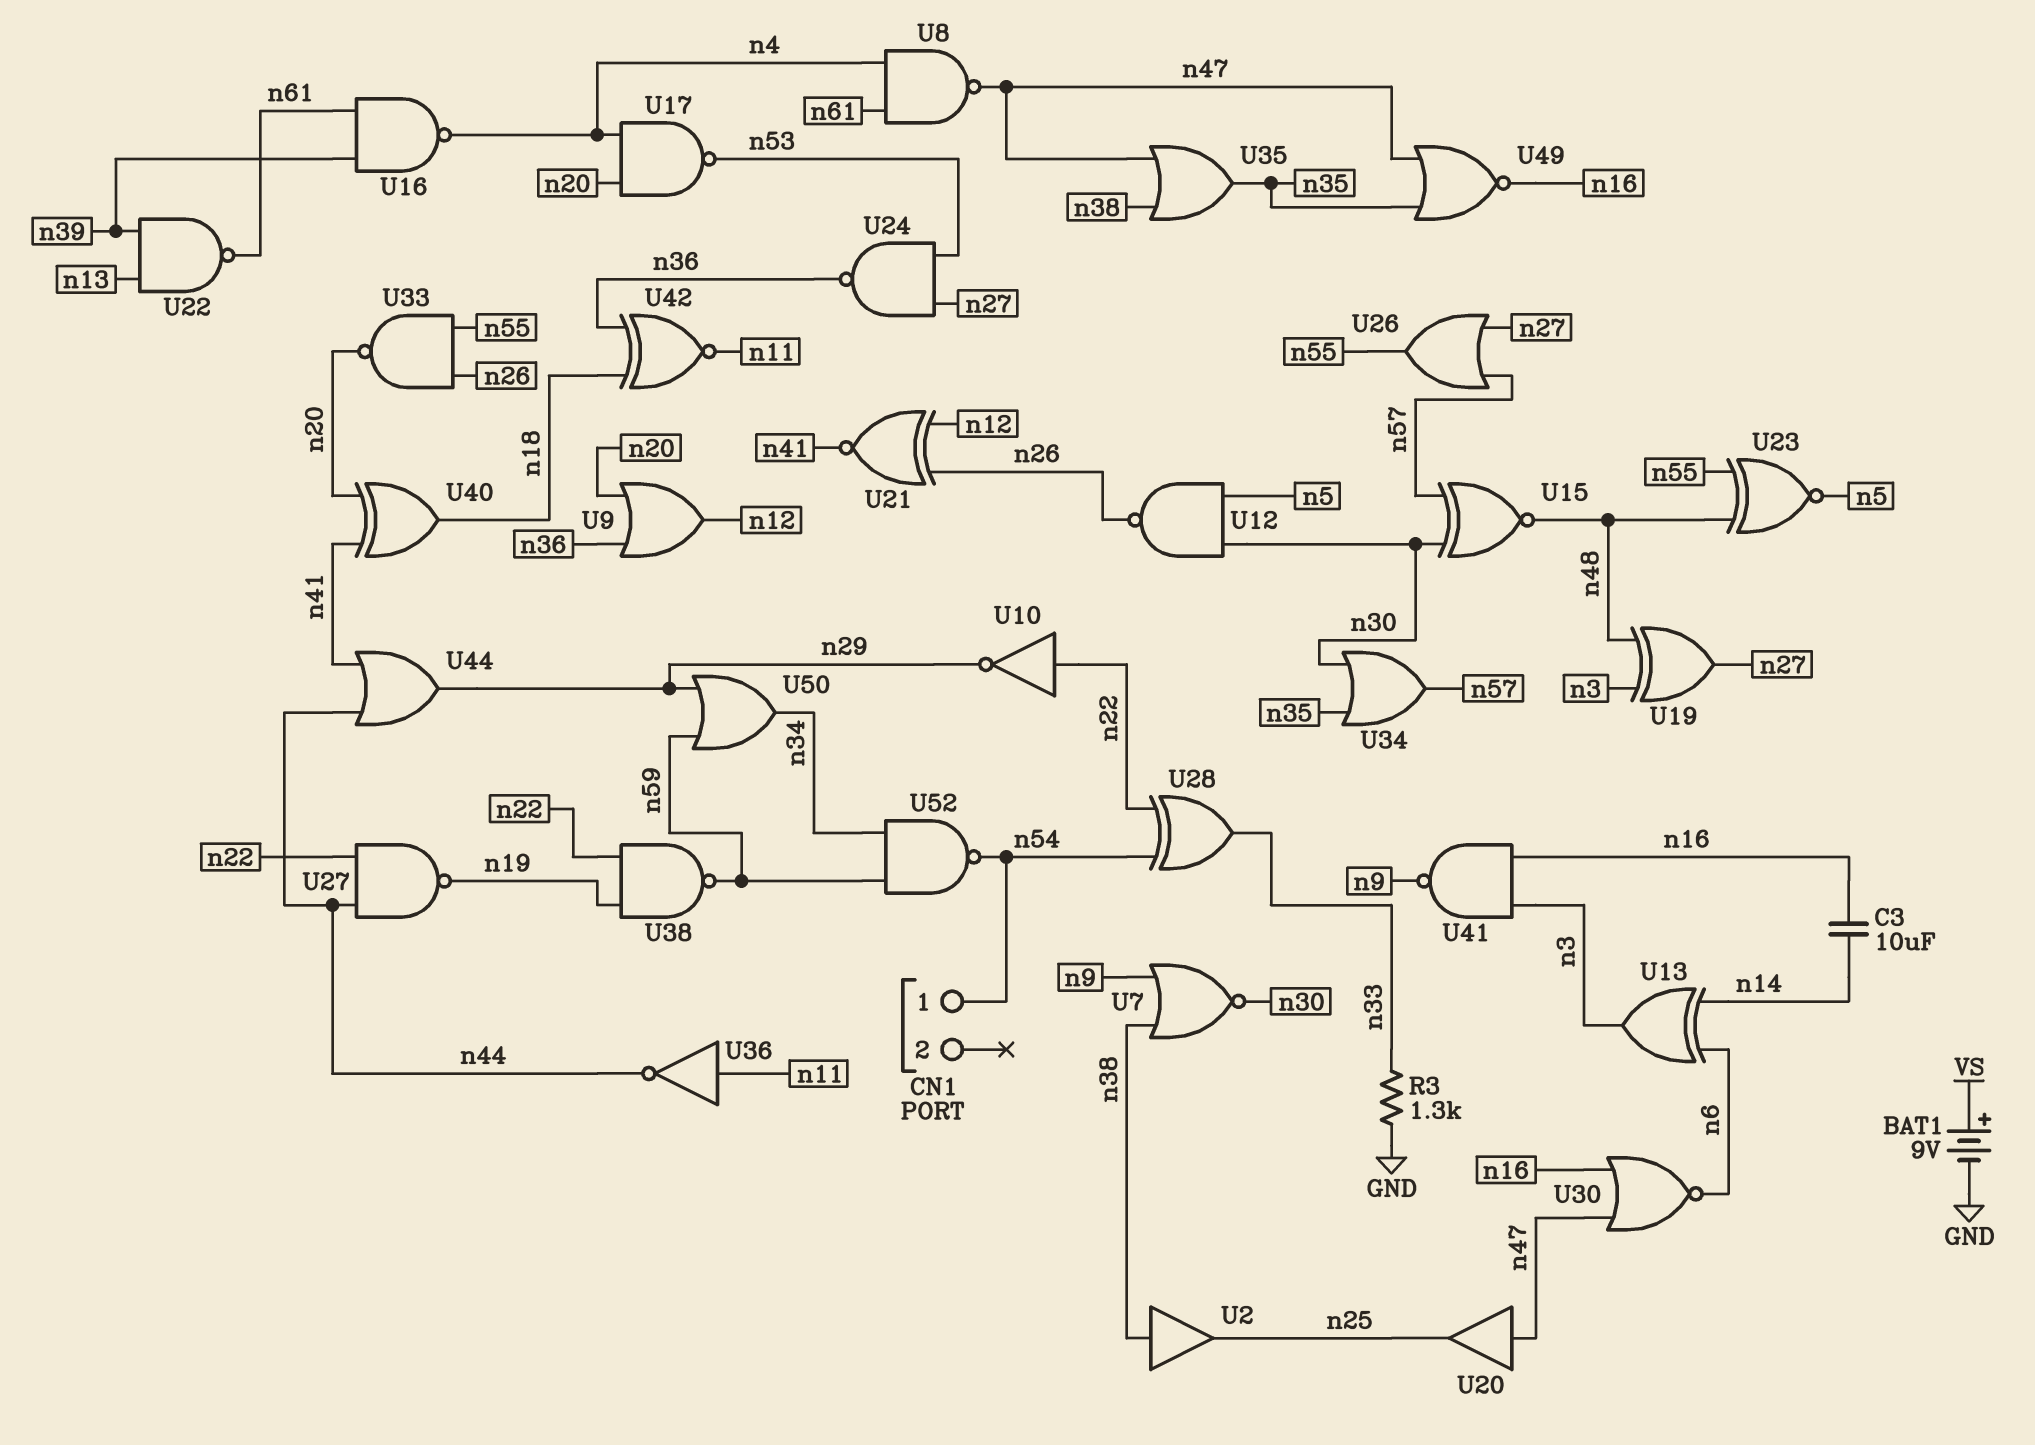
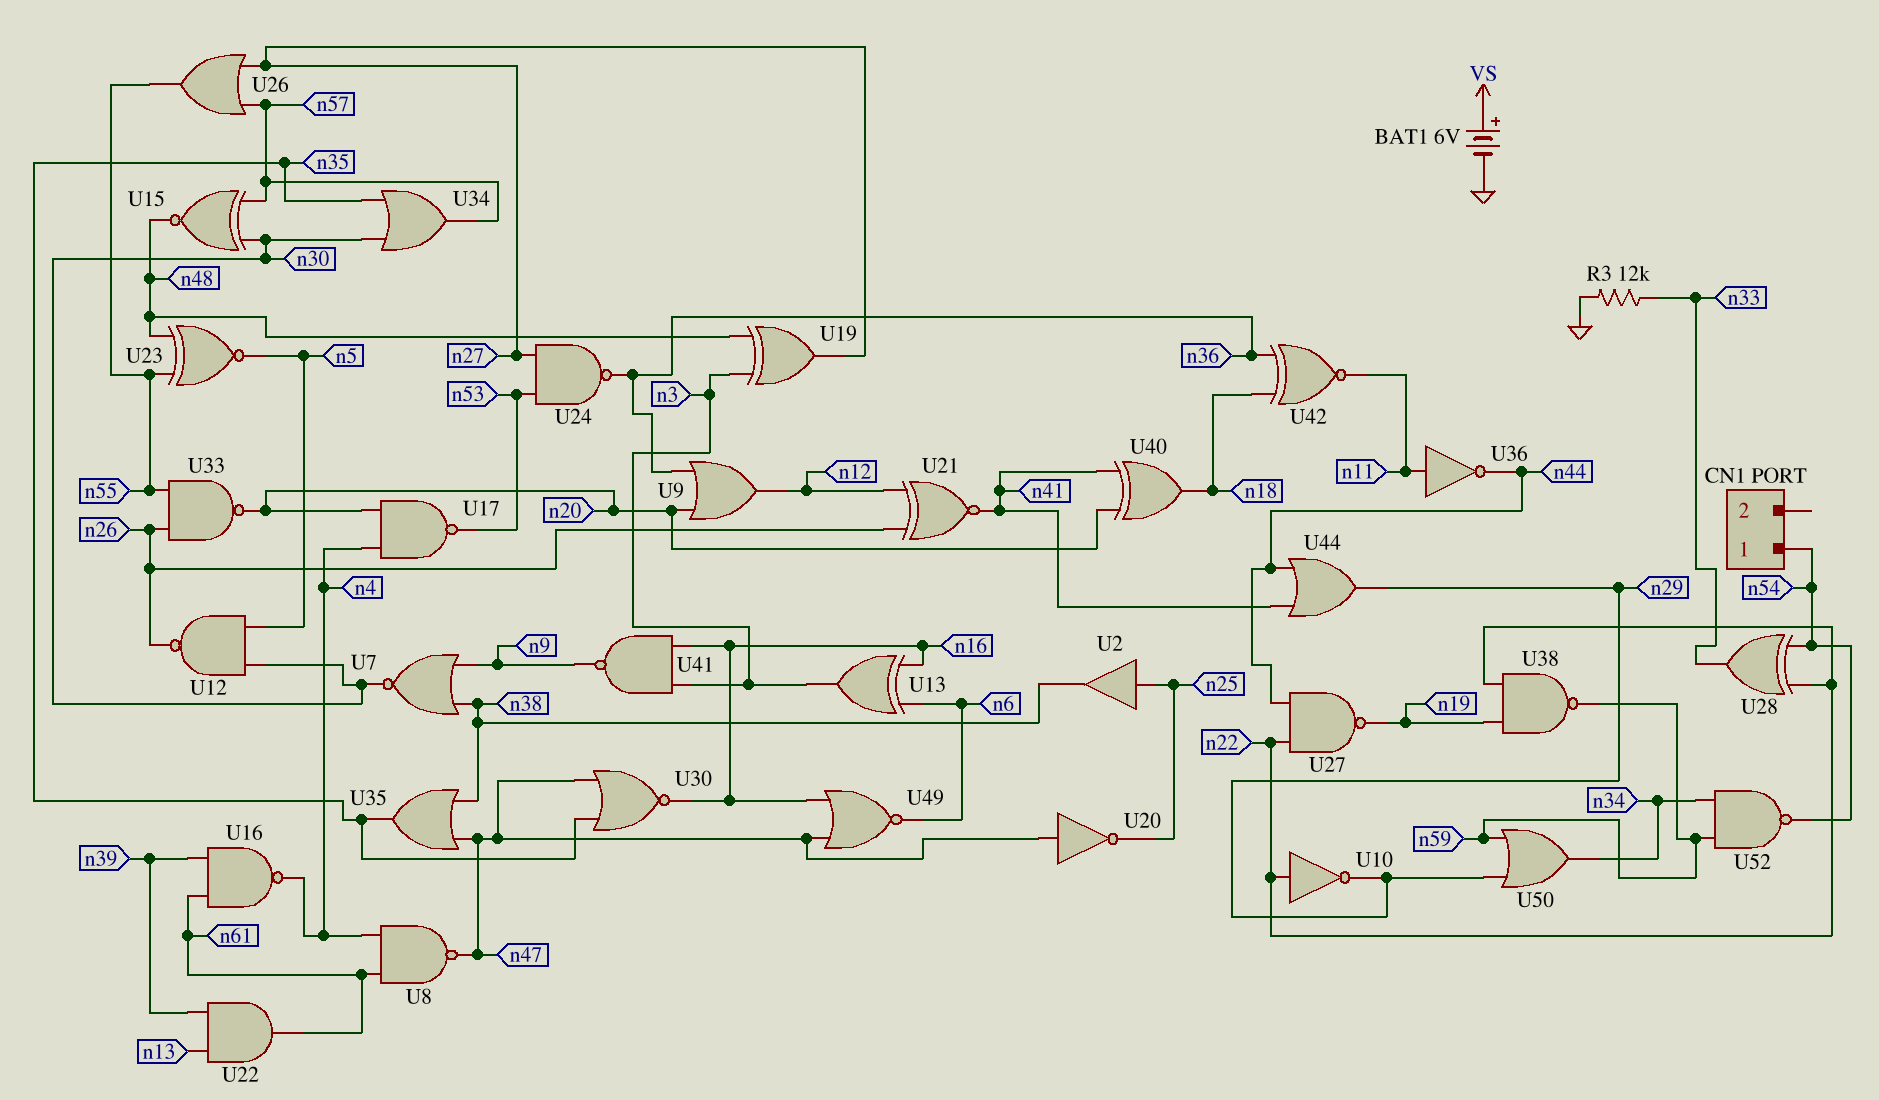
BAT1: 9V (plus VS, minus GND) -> 6V (plus VS, minus GND)
C3: 10uF (n14, n16) -> none
R3: 1.3k (GND, n33) -> 12k (GND, n33)
U2: buffer (in n38, out n25) -> buffer (in n25, out n38)
U13: XOR (in n6, in n14, out n3) -> XOR (in n6, in n16, out n3)
U20: buffer (in n47, out n25) -> NOT (in n47, out n25)
U22: NAND (in n13, in n39, out n61) -> AND (in n13, in n39, out n61)
U30: NOR (in n16, in n47, out n6) -> NOR (in n35, in n47, out n16)
U49: NOR (in n35, in n47, out n16) -> NOR (in n16, in n47, out n6)

